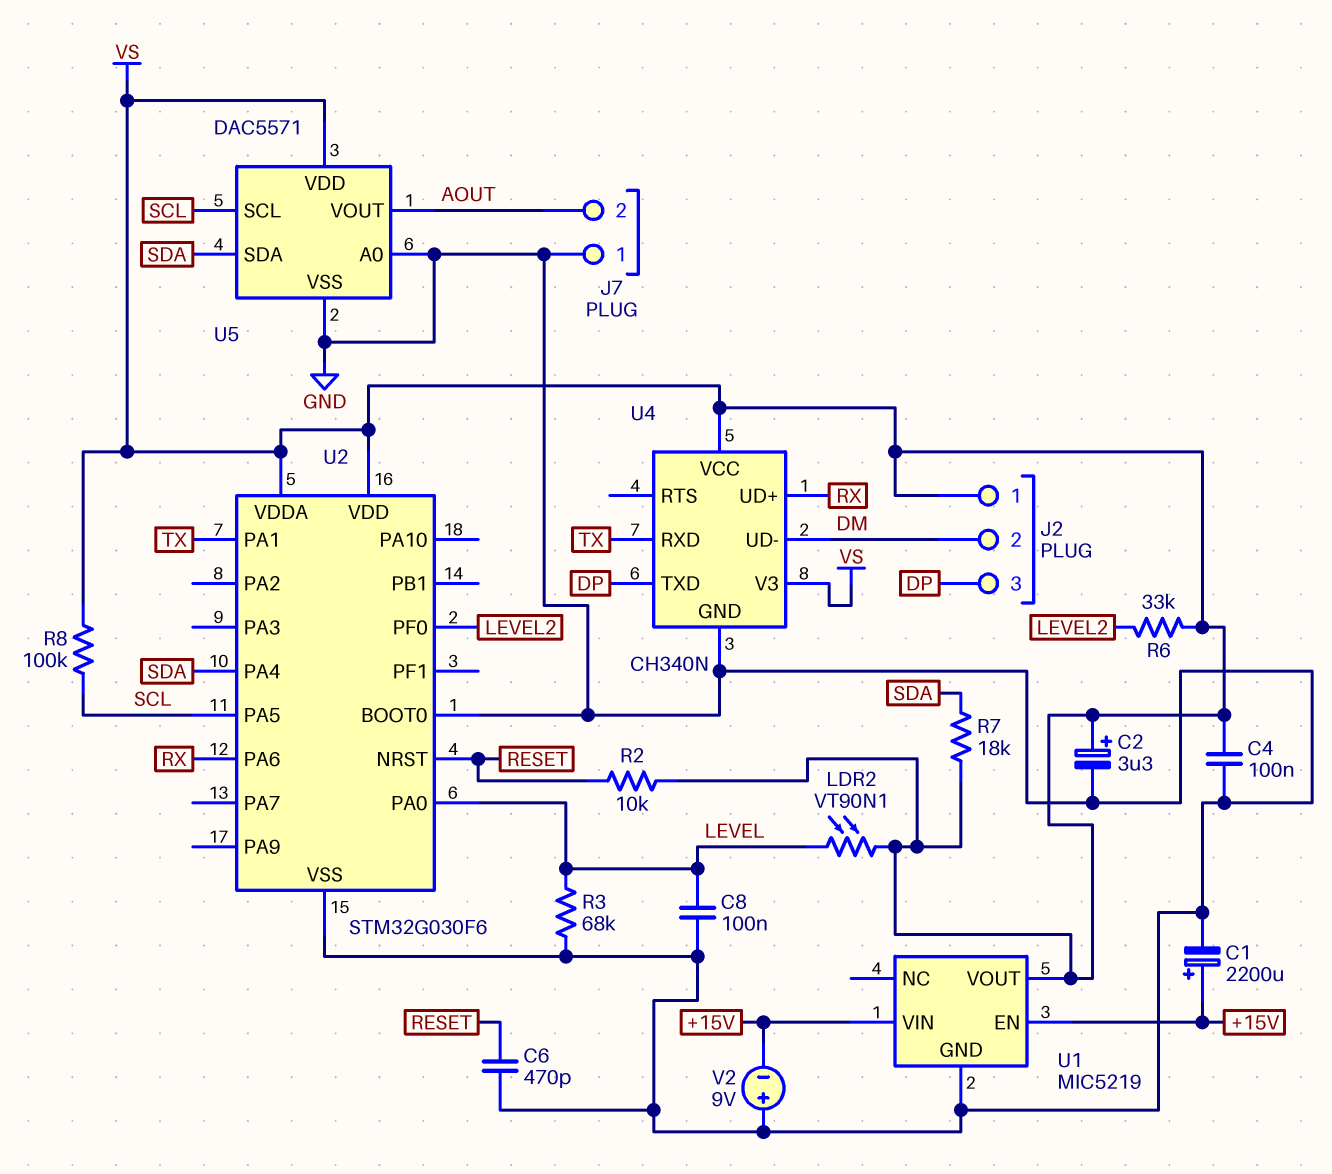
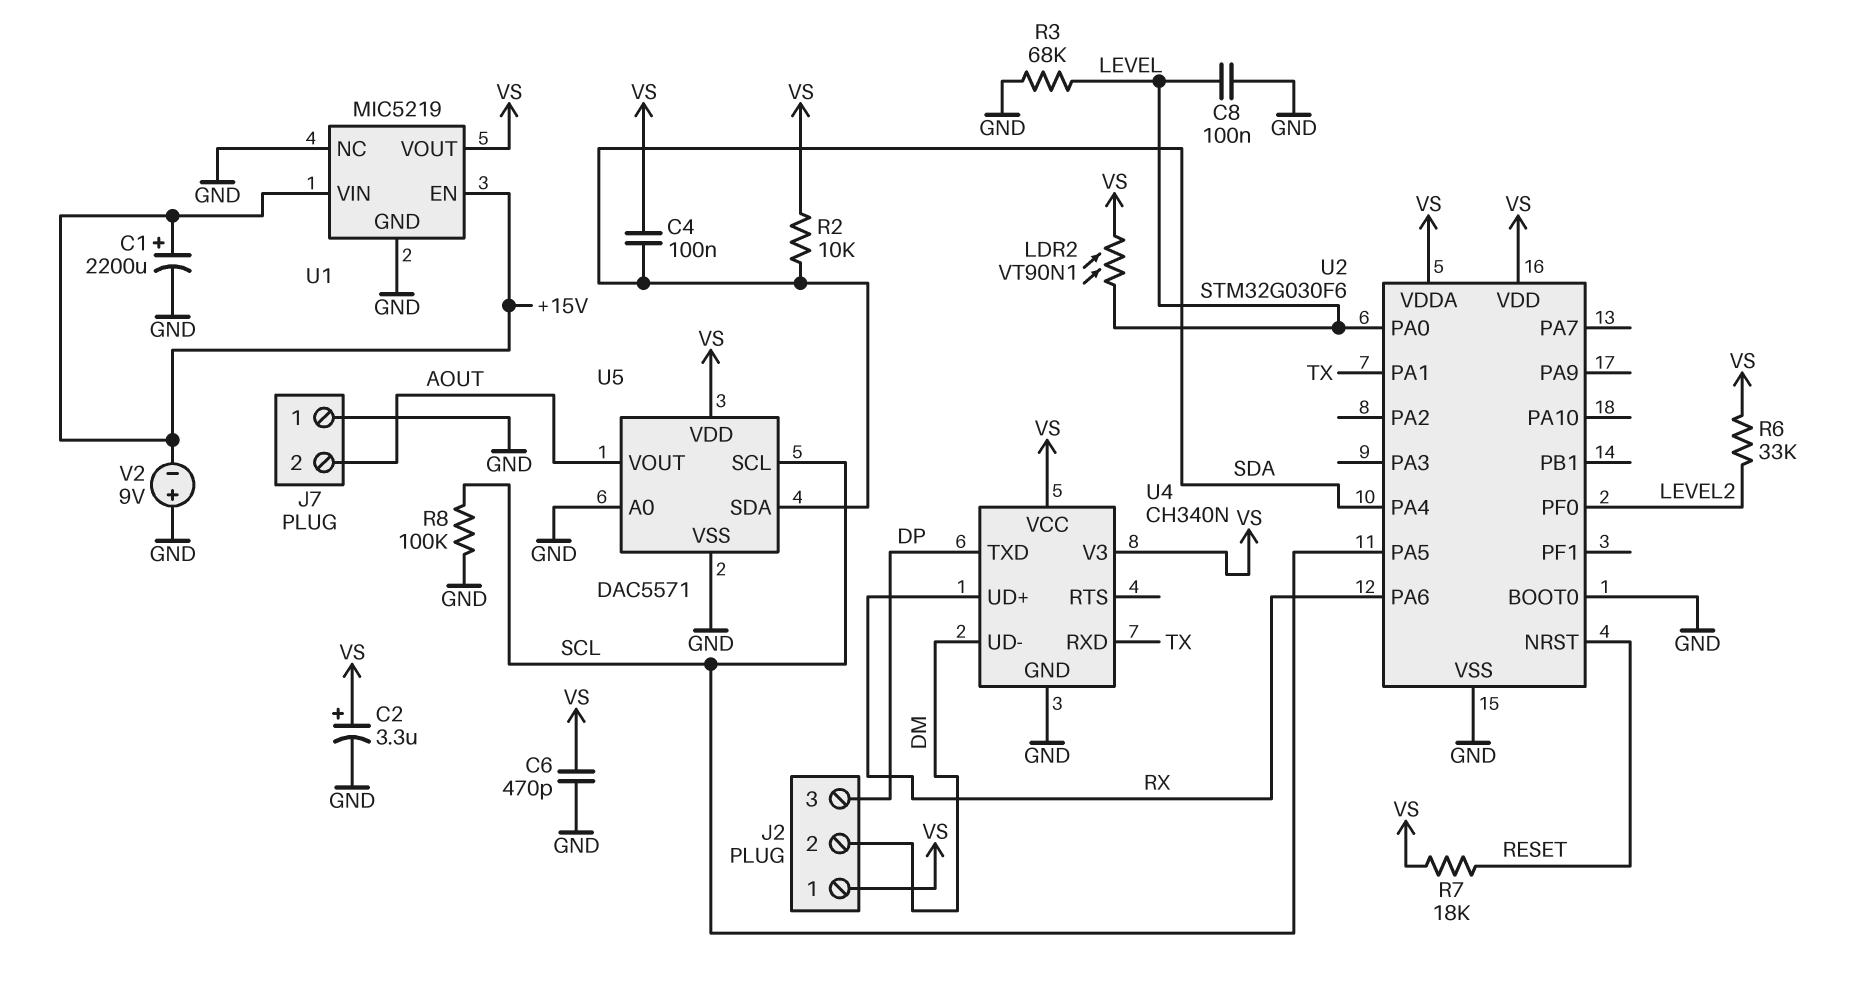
C4: 100nF (GND, VS) -> 100nF (SDA, VS)
C6: 470pF (GND, RESET) -> 470pF (GND, VS)
R2: 10k (RESET, VS) -> 10k (SDA, VS)
R7: 18k (SDA, VS) -> 18k (RESET, VS)
R8: 100k (SCL, VS) -> 100k (GND, SCL)
U1 pin NC: none -> GND

